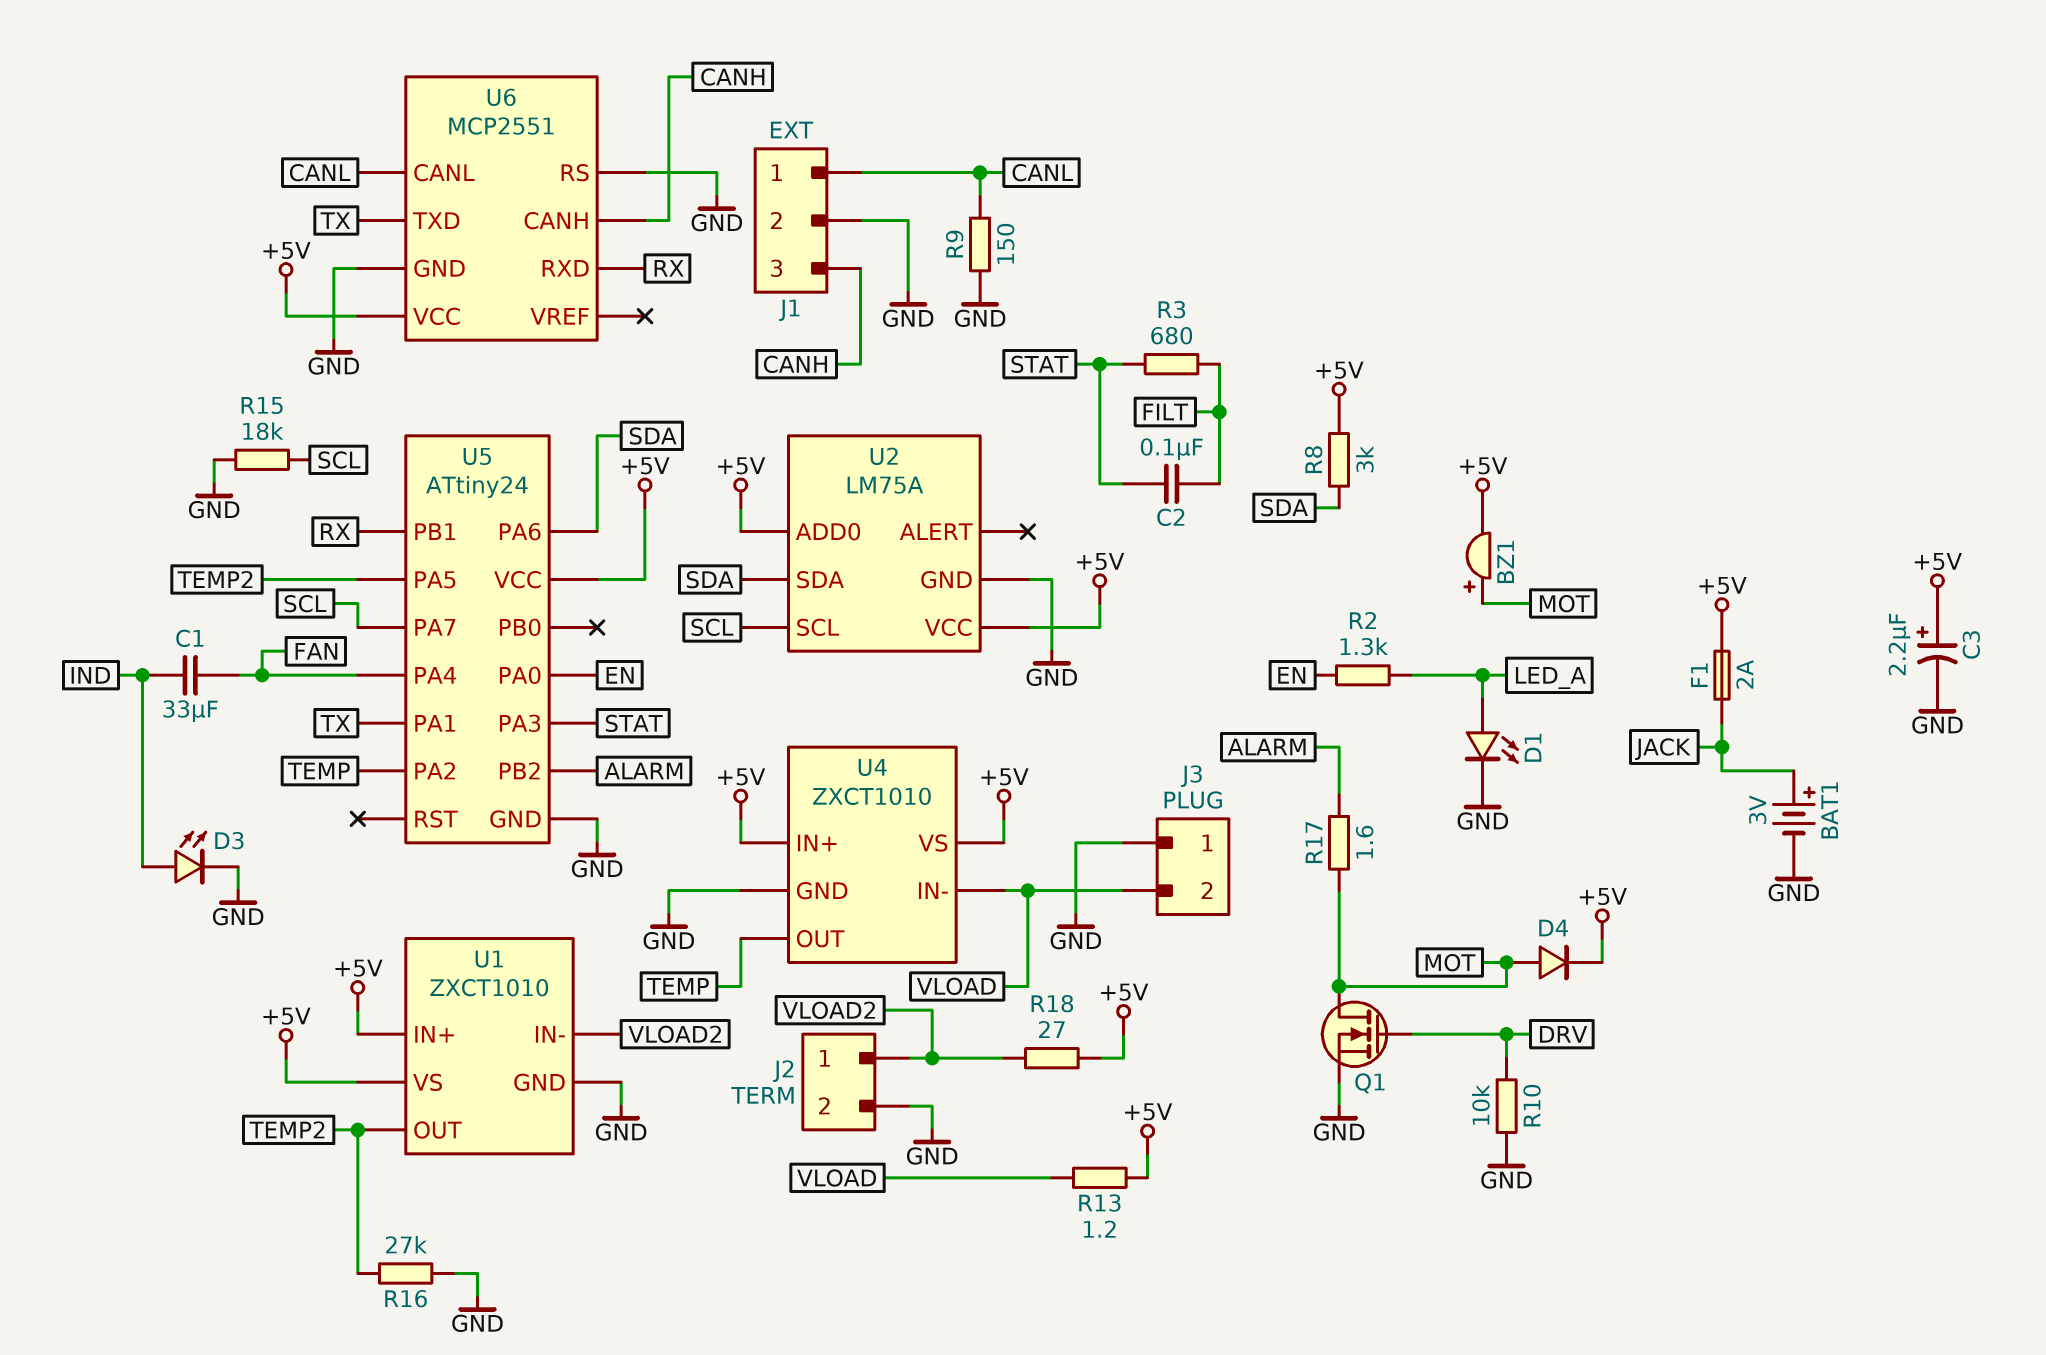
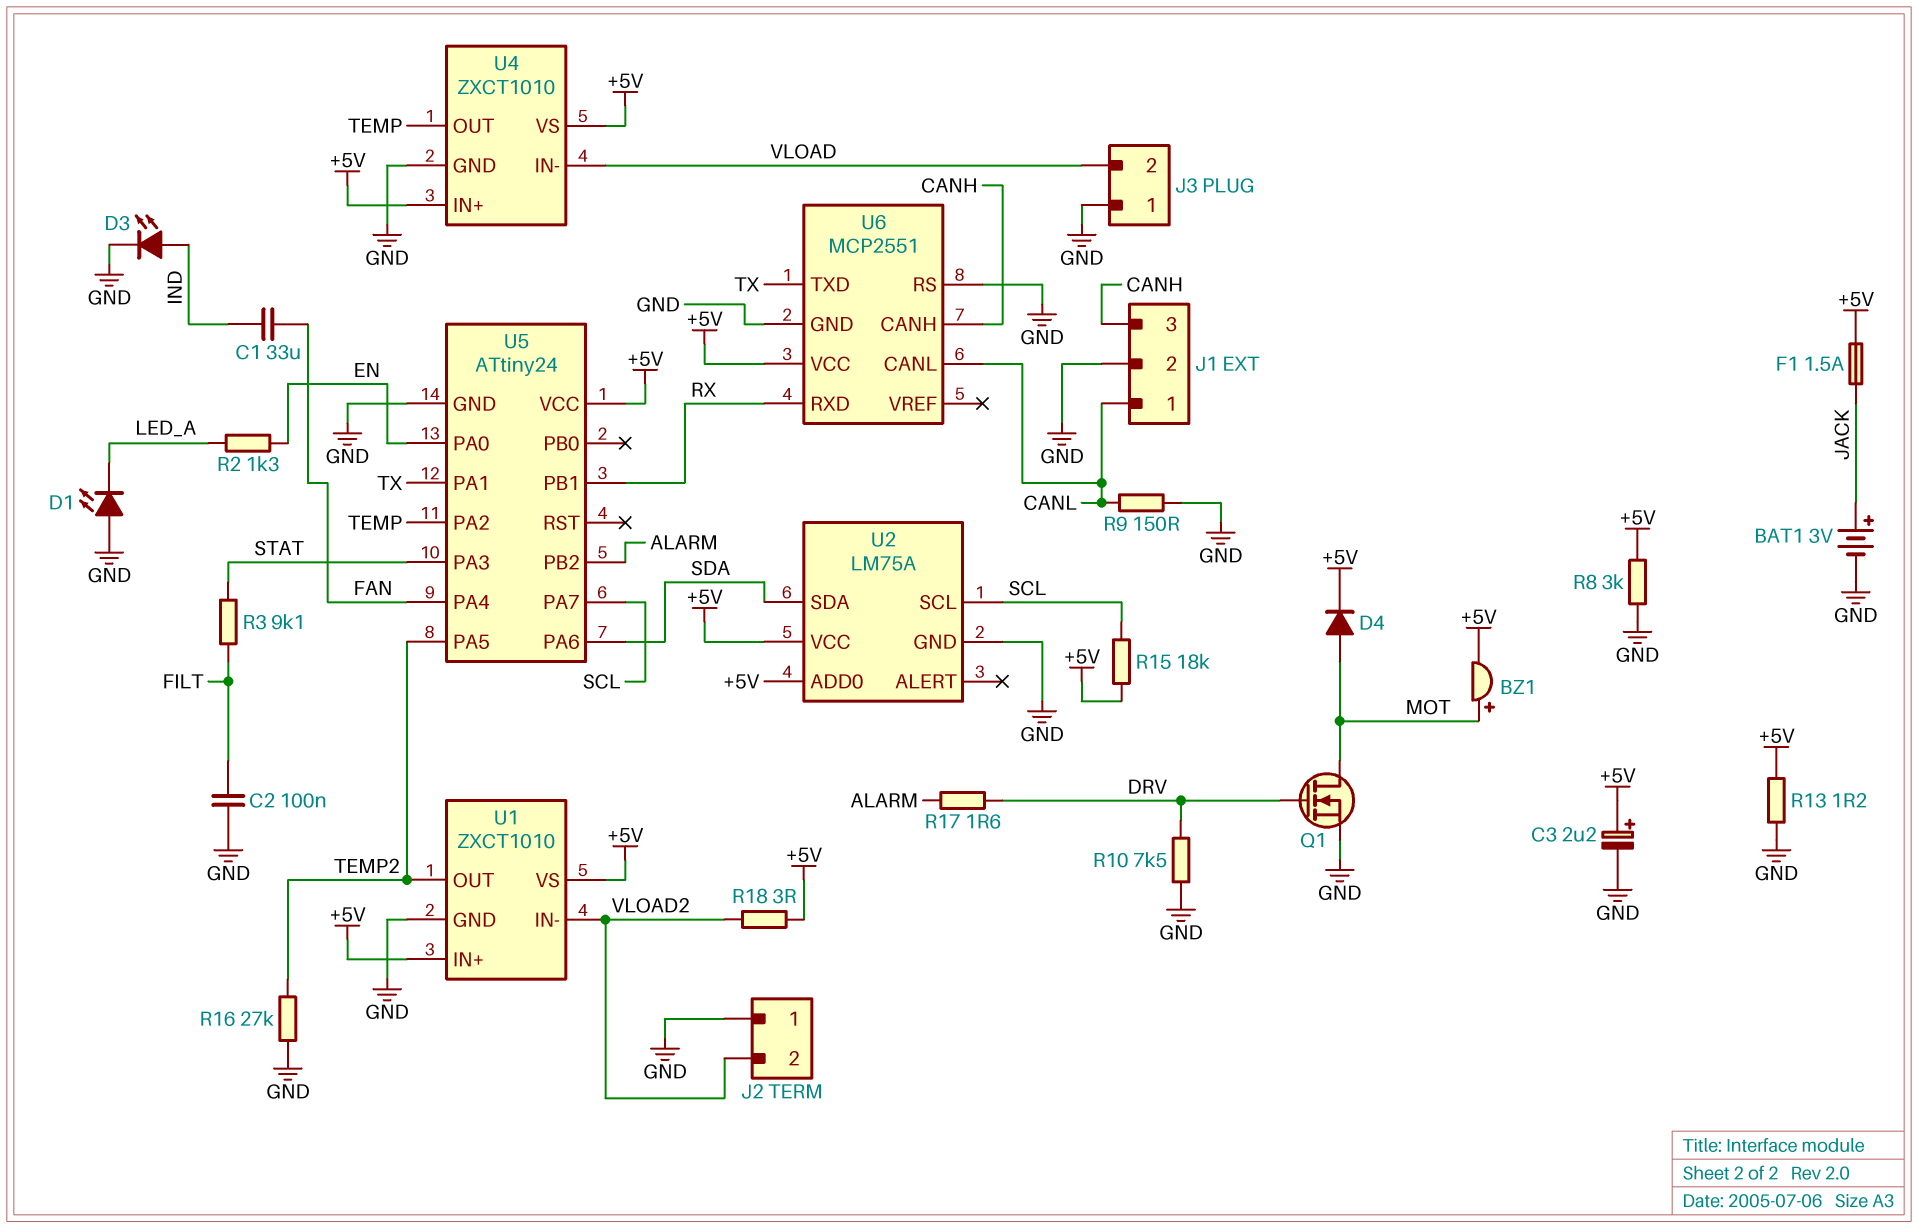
C2: 100nF (FILT, STAT) -> 100nF (FILT, GND)
D1: LED (A LED_A, K GND) -> LED (A GND, K LED_A)
F1: 2A (+5V, JACK) -> 1.5A (+5V, JACK)
J2 pin 1: VLOAD2 -> GND
J2 pin 2: GND -> VLOAD2
R3: 680 (FILT, STAT) -> 9.1k (FILT, STAT)
R8: 3k (+5V, SDA) -> 3k (+5V, GND)
R10: 10k (DRV, GND) -> 7.5k (DRV, GND)
R13: 1.2 (+5V, VLOAD) -> 1.2 (+5V, GND)
R15: 18k (GND, SCL) -> 18k (+5V, SCL)
R17: 1.6 (ALARM, MOT) -> 1.6 (ALARM, DRV)
R18: 27 (+5V, VLOAD2) -> 3 (+5V, VLOAD2)

